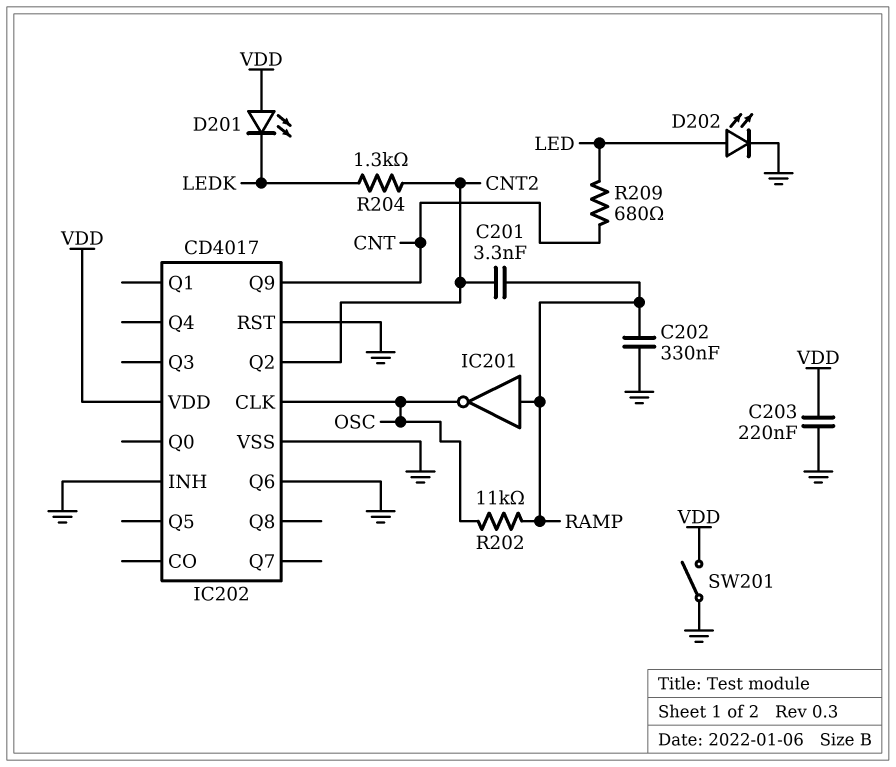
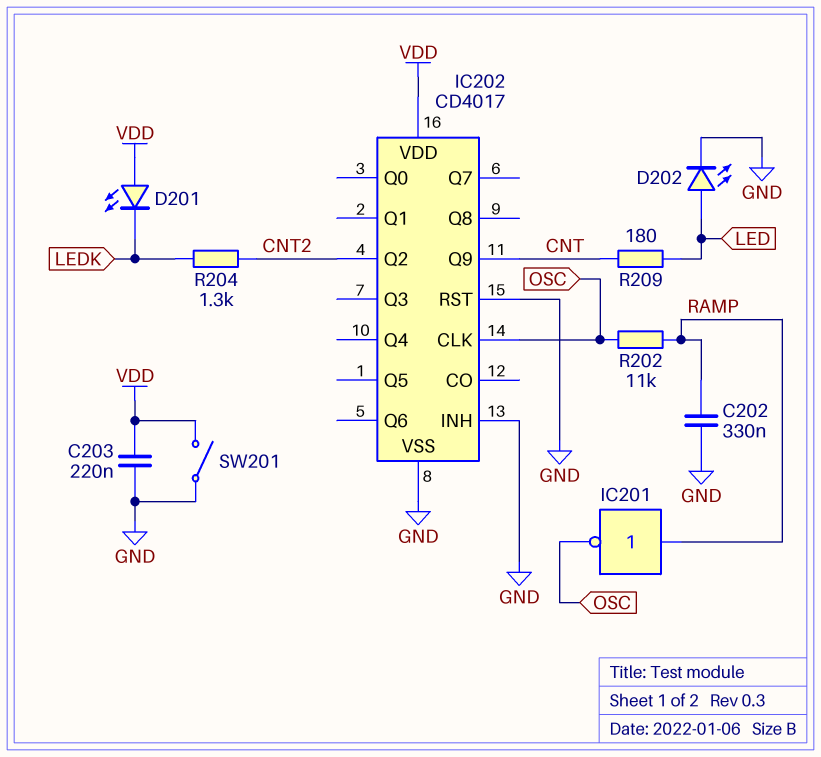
C201: 3.3nF (CNT2, RAMP) -> none
IC202 pin Q6: GND -> none
R209: 680 (CNT, LED) -> 180 (CNT, LED)

